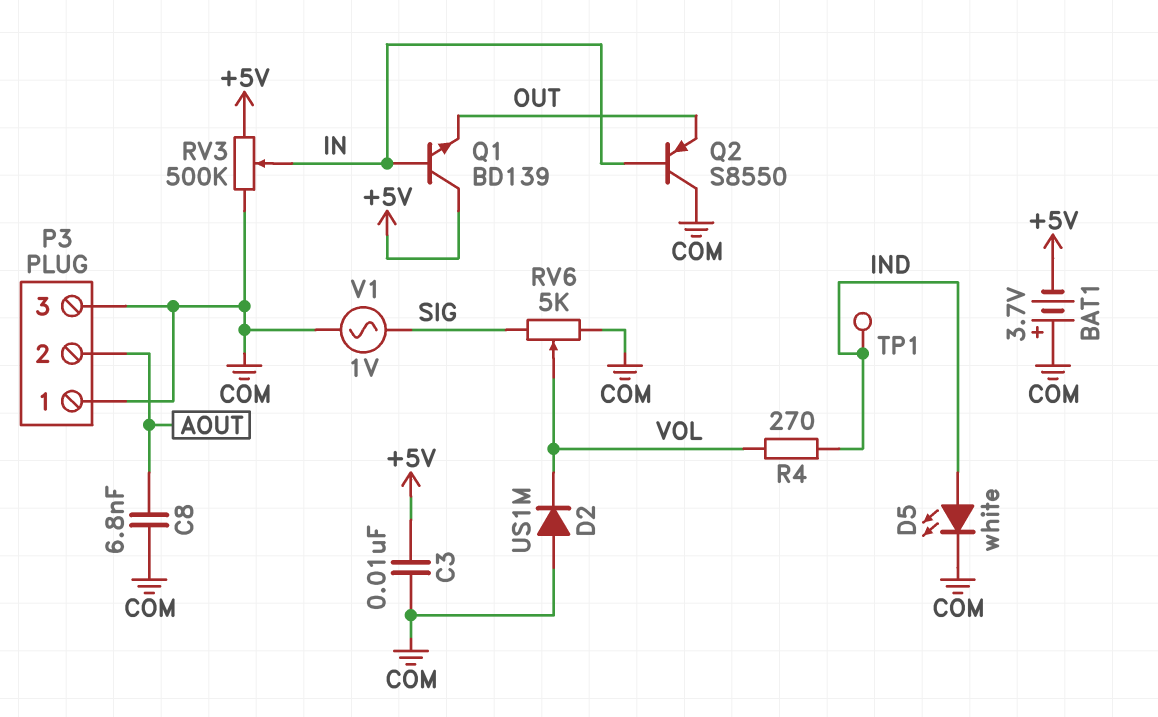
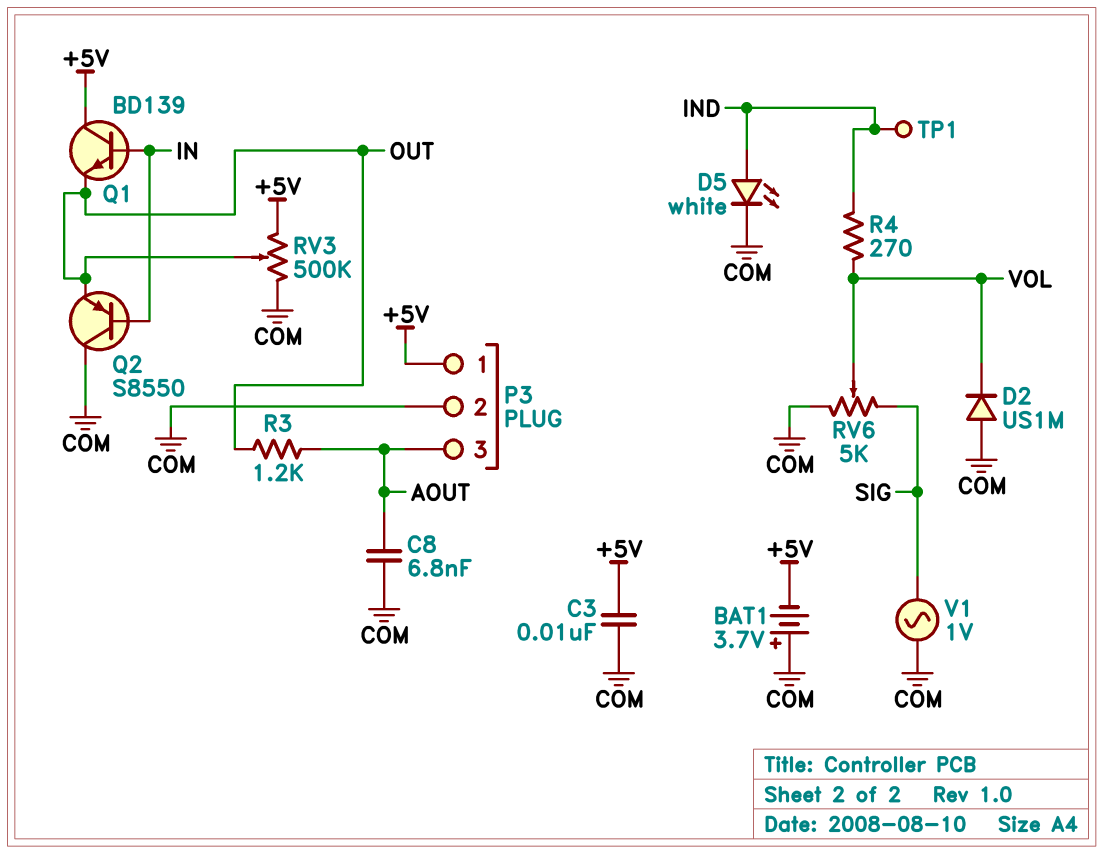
P3 pin 1: COM -> +5V
P3 pin 2: AOUT -> COM
P3 pin 3: COM -> AOUT
R3: none -> 1.2k (AOUT, OUT)
RV3: 500k (+5V, COM, wiper IN) -> 500k (+5V, COM, wiper OUT)

